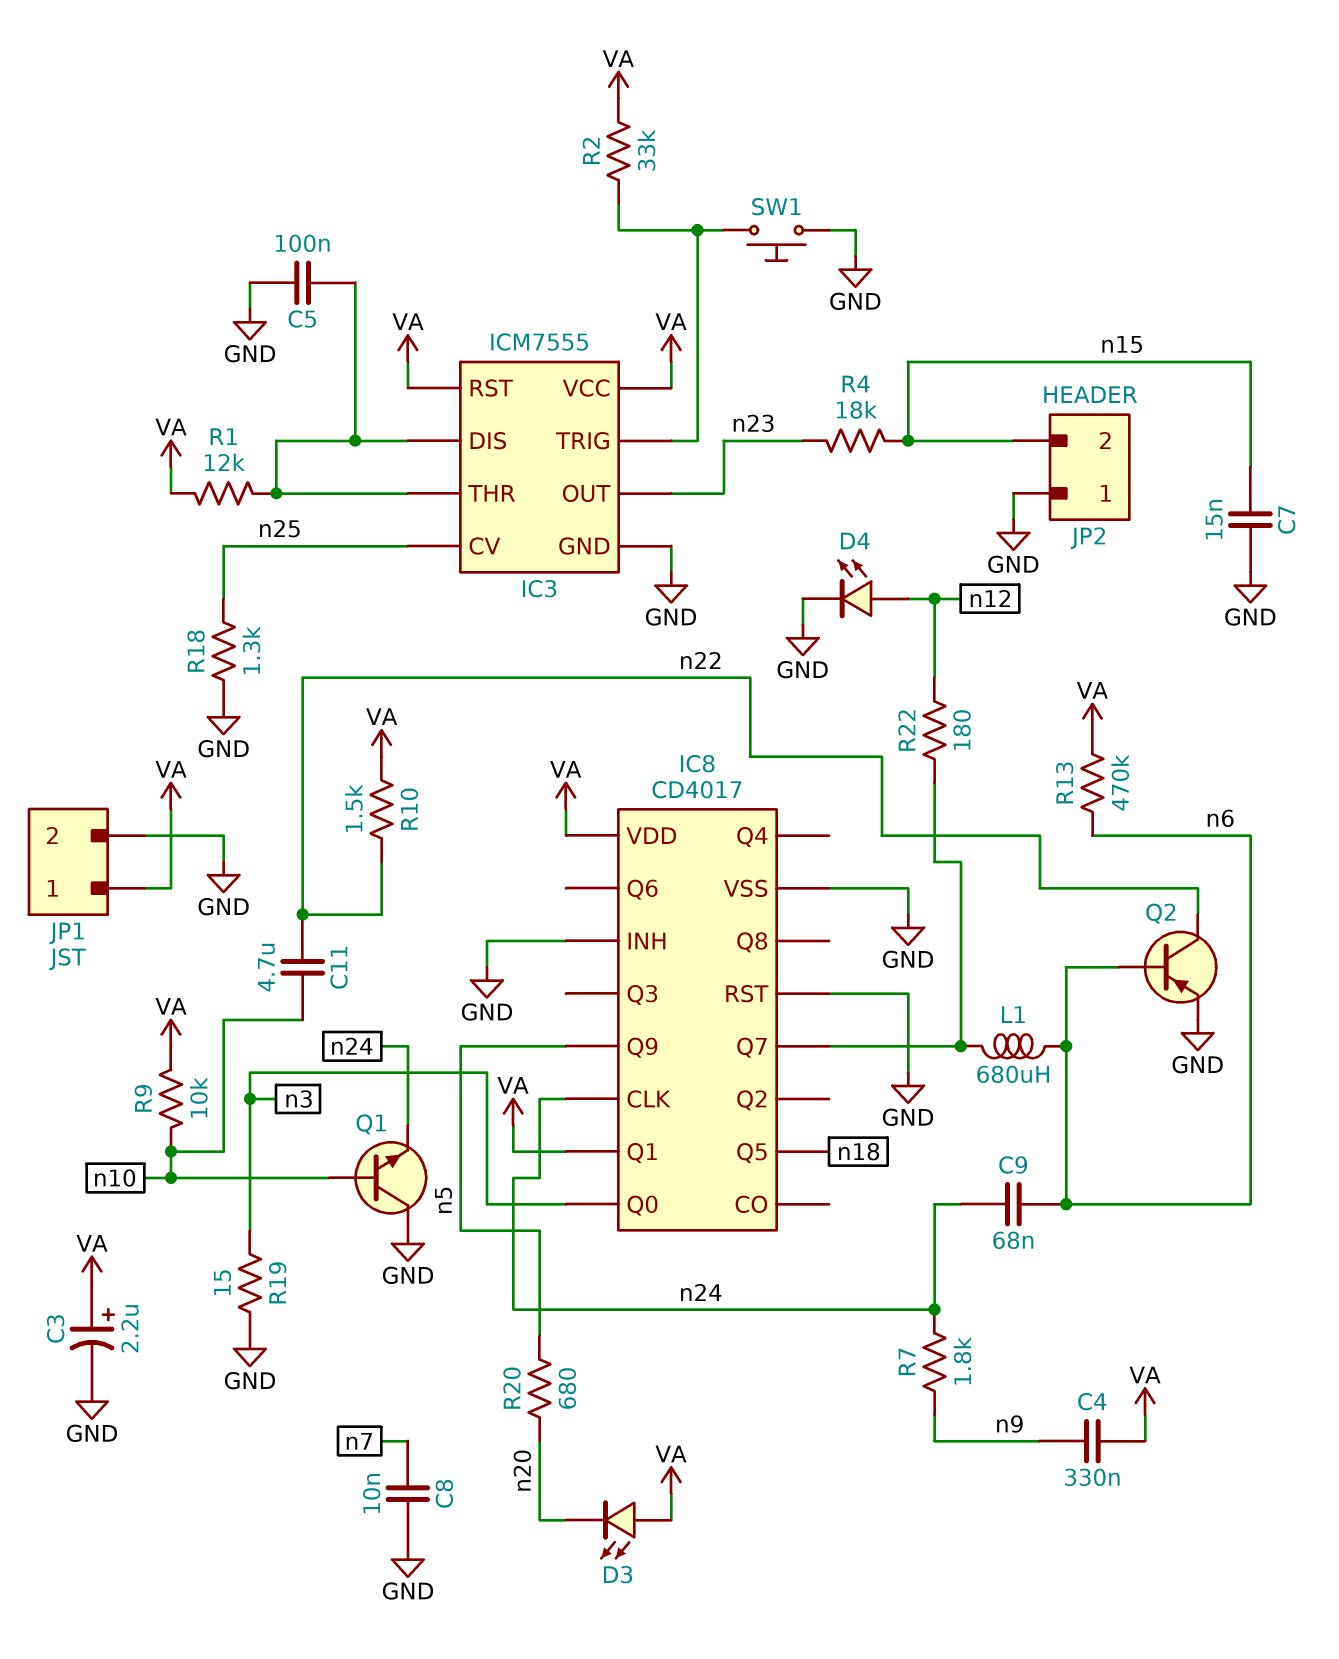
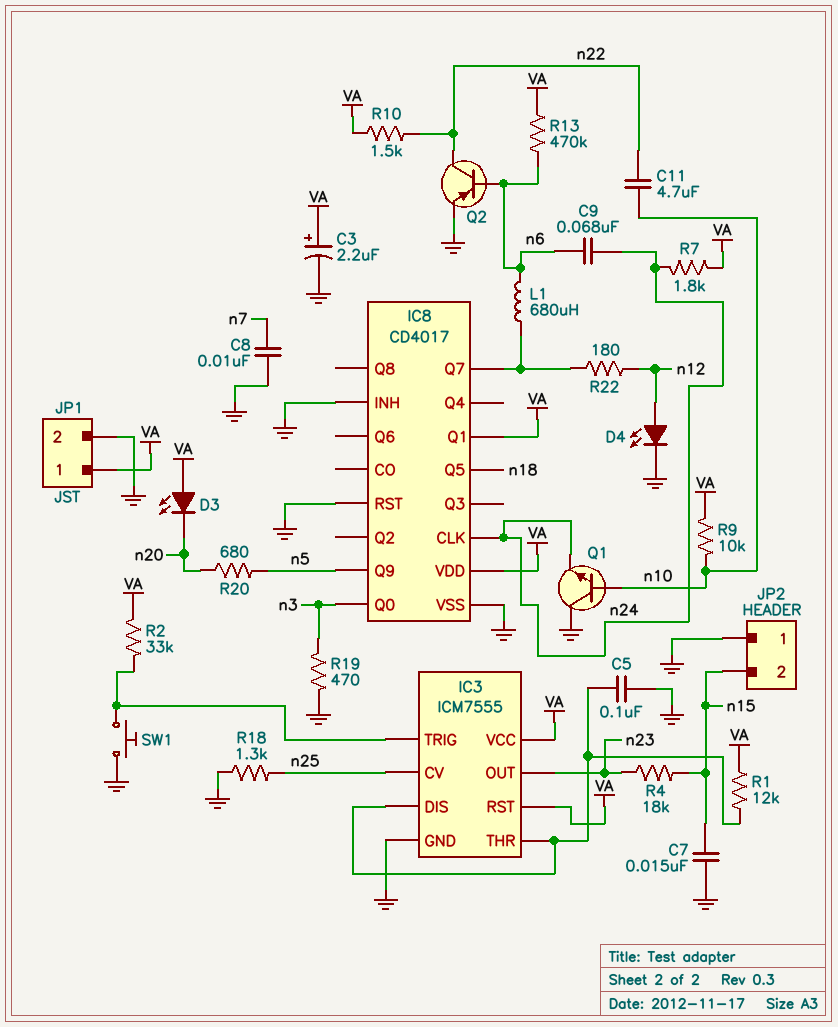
C4: 330nF (VA, n9) -> none
R7: 1.8k (n9, n24) -> 1.8k (VA, n24)
R19: 15 (GND, n3) -> 470 (GND, n3)

